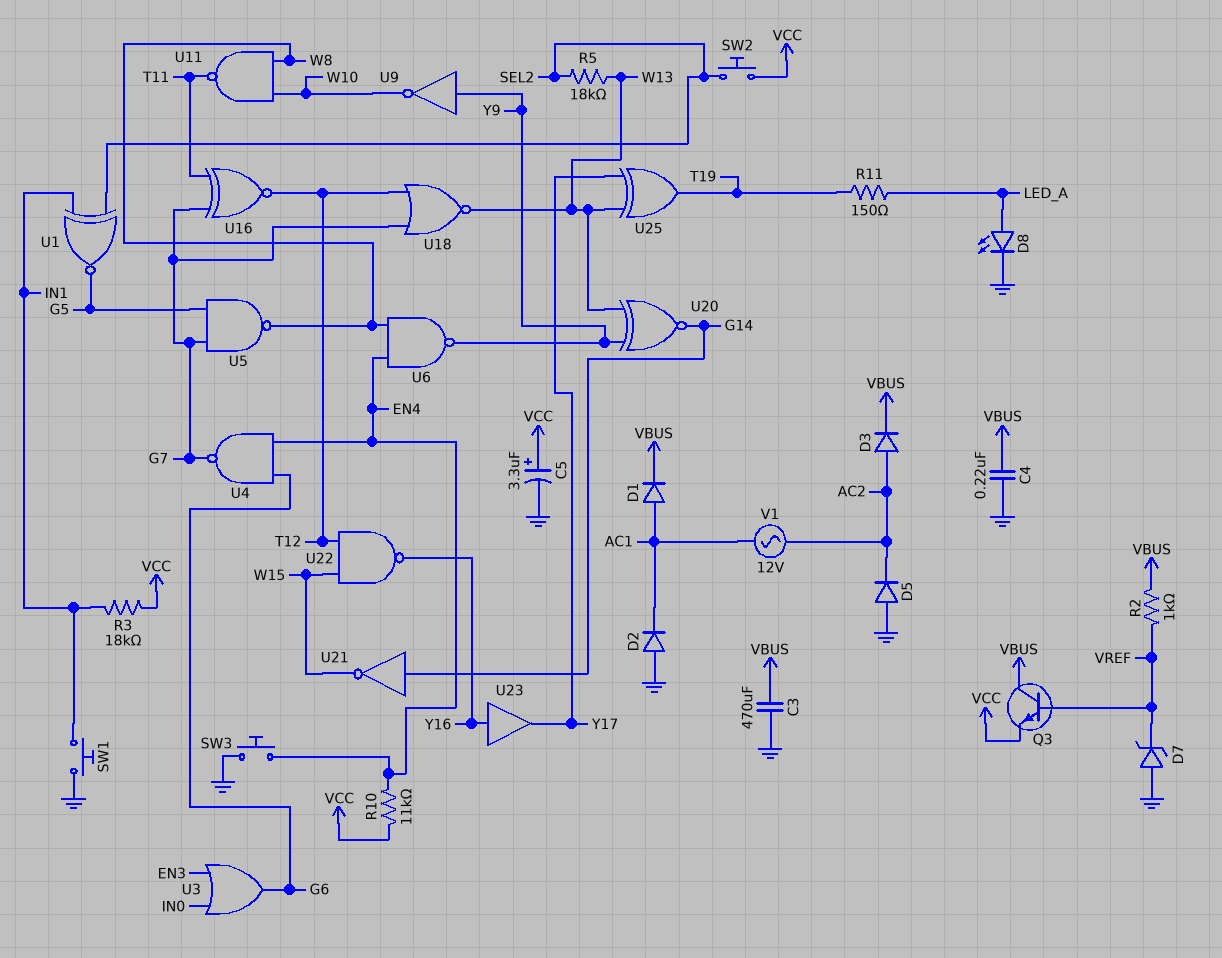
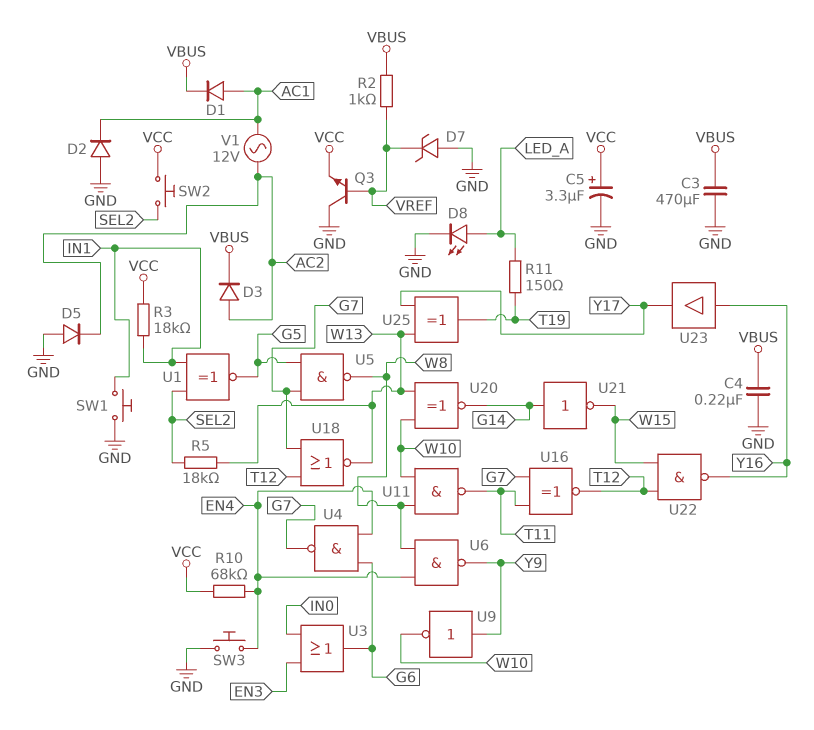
Q3: NPN (B VREF, C VBUS, E VCC) -> NPN (B VREF, C GND, E VCC)
R10: 11k (EN4, VCC) -> 68k (EN4, VCC)
U20: XNOR (in W13, in Y9, out G14) -> XNOR (in W10, in W13, out G14)

